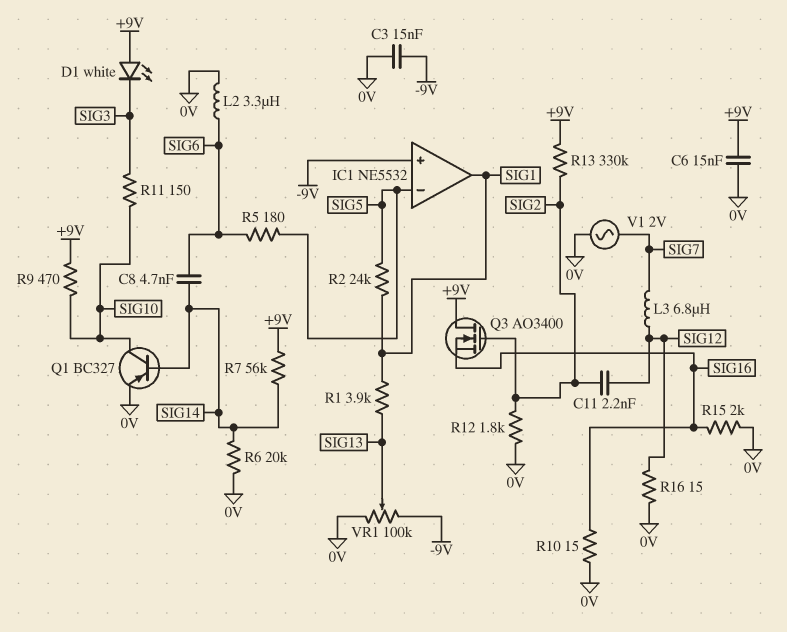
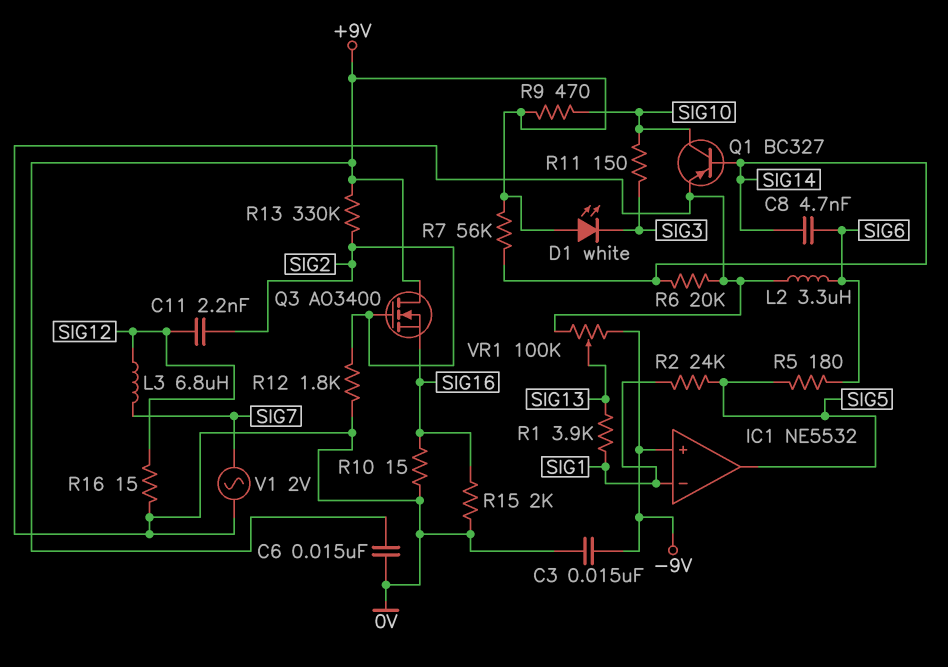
IC1 pin in-: SIG5 -> SIG1
IC1 pin out: SIG1 -> SIG5

